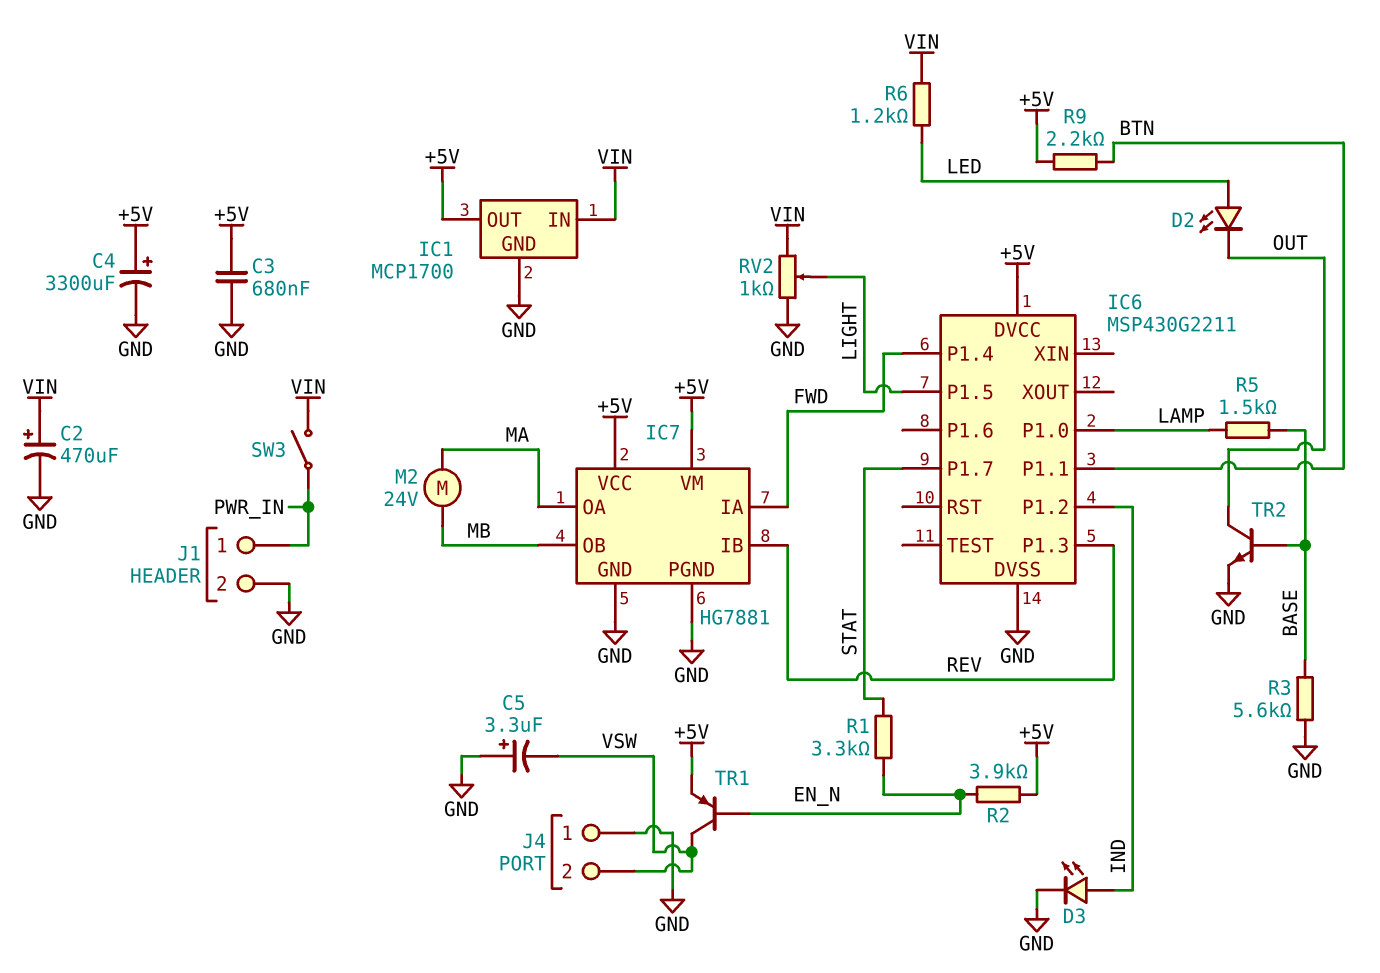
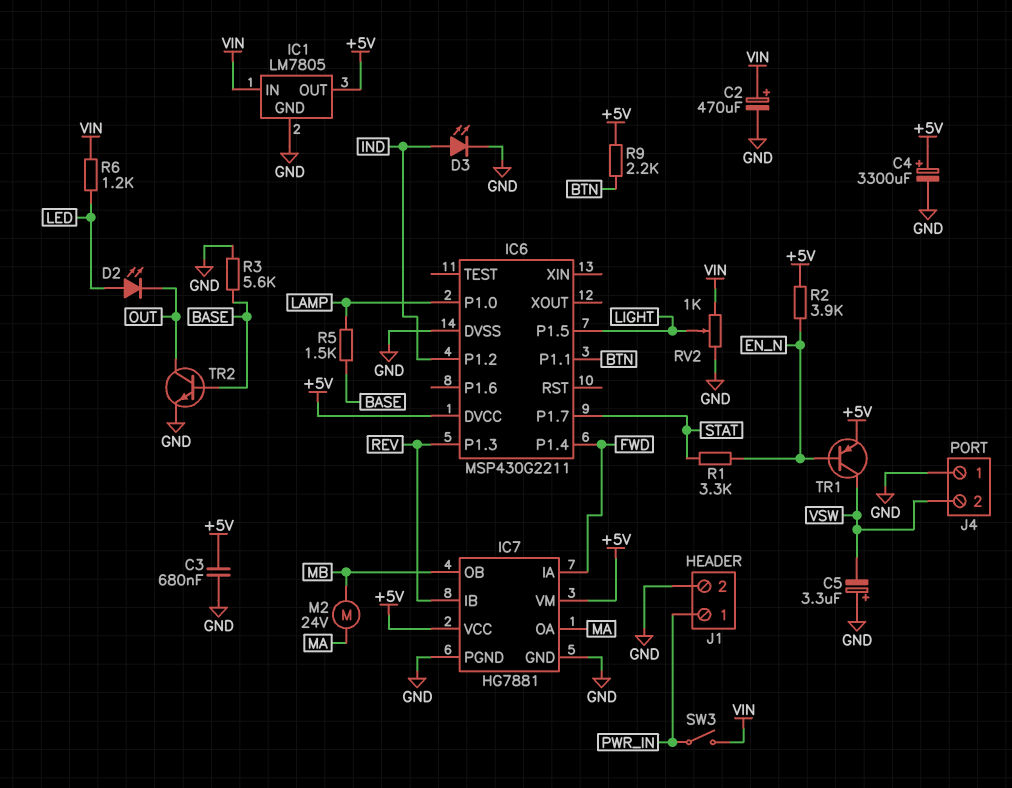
IC1: MCP1700 -> LM7805

